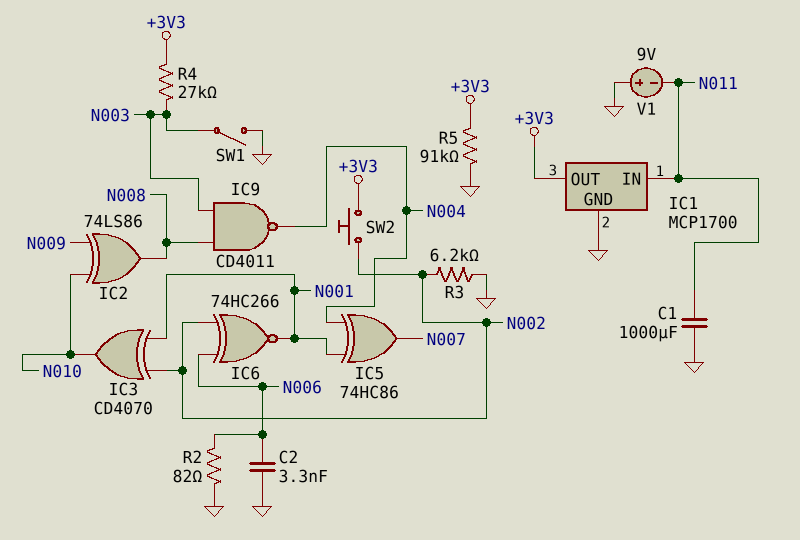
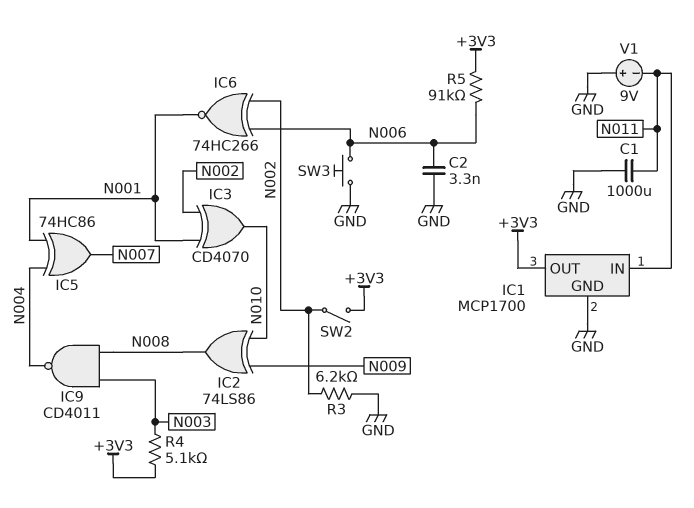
R2: 82 (GND, N006) -> none
R4: 27k (+3V3, N003) -> 5.1k (+3V3, N003)
R5: 91k (+3V3, GND) -> 91k (+3V3, N006)
SW1: switch (GND, N003) -> none
SW2: button (+3V3, N002) -> switch (+3V3, N002)
SW3: none -> button (GND, N006)

